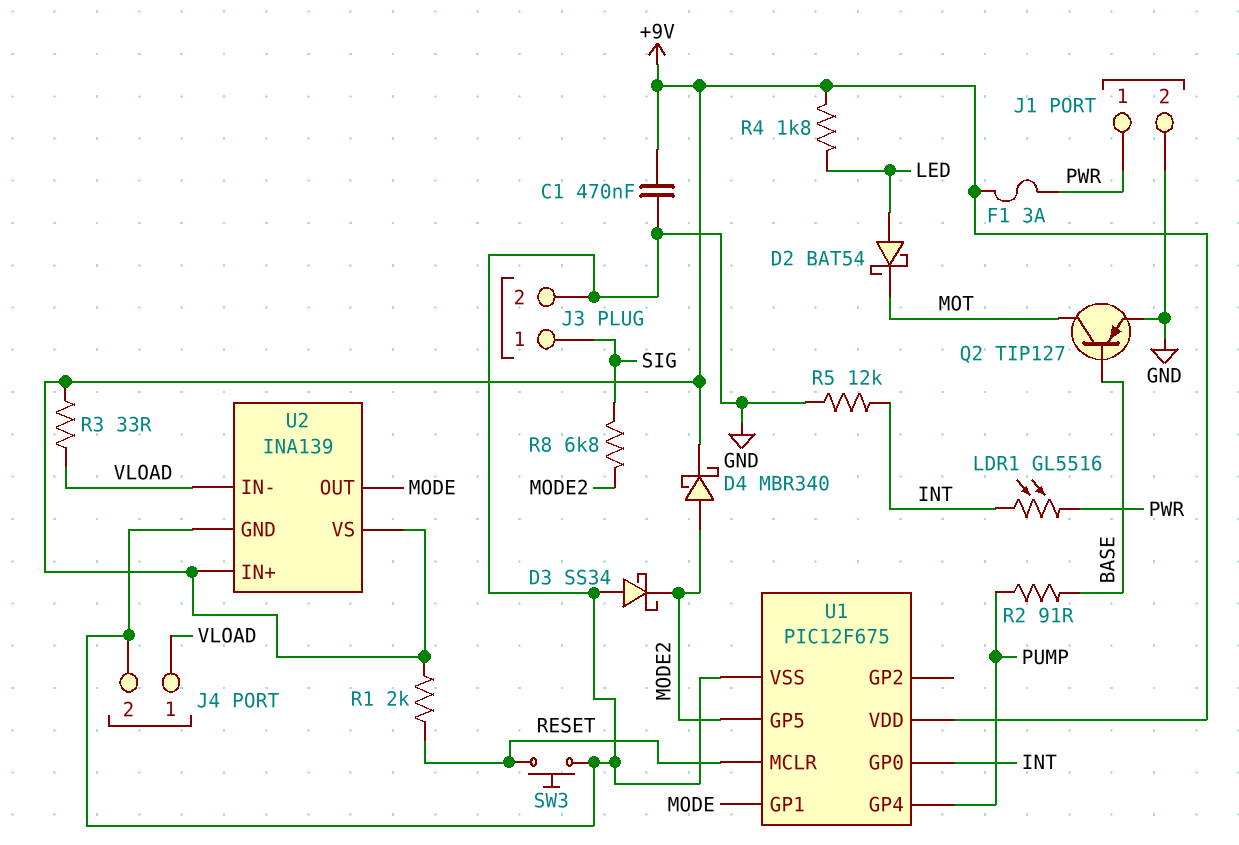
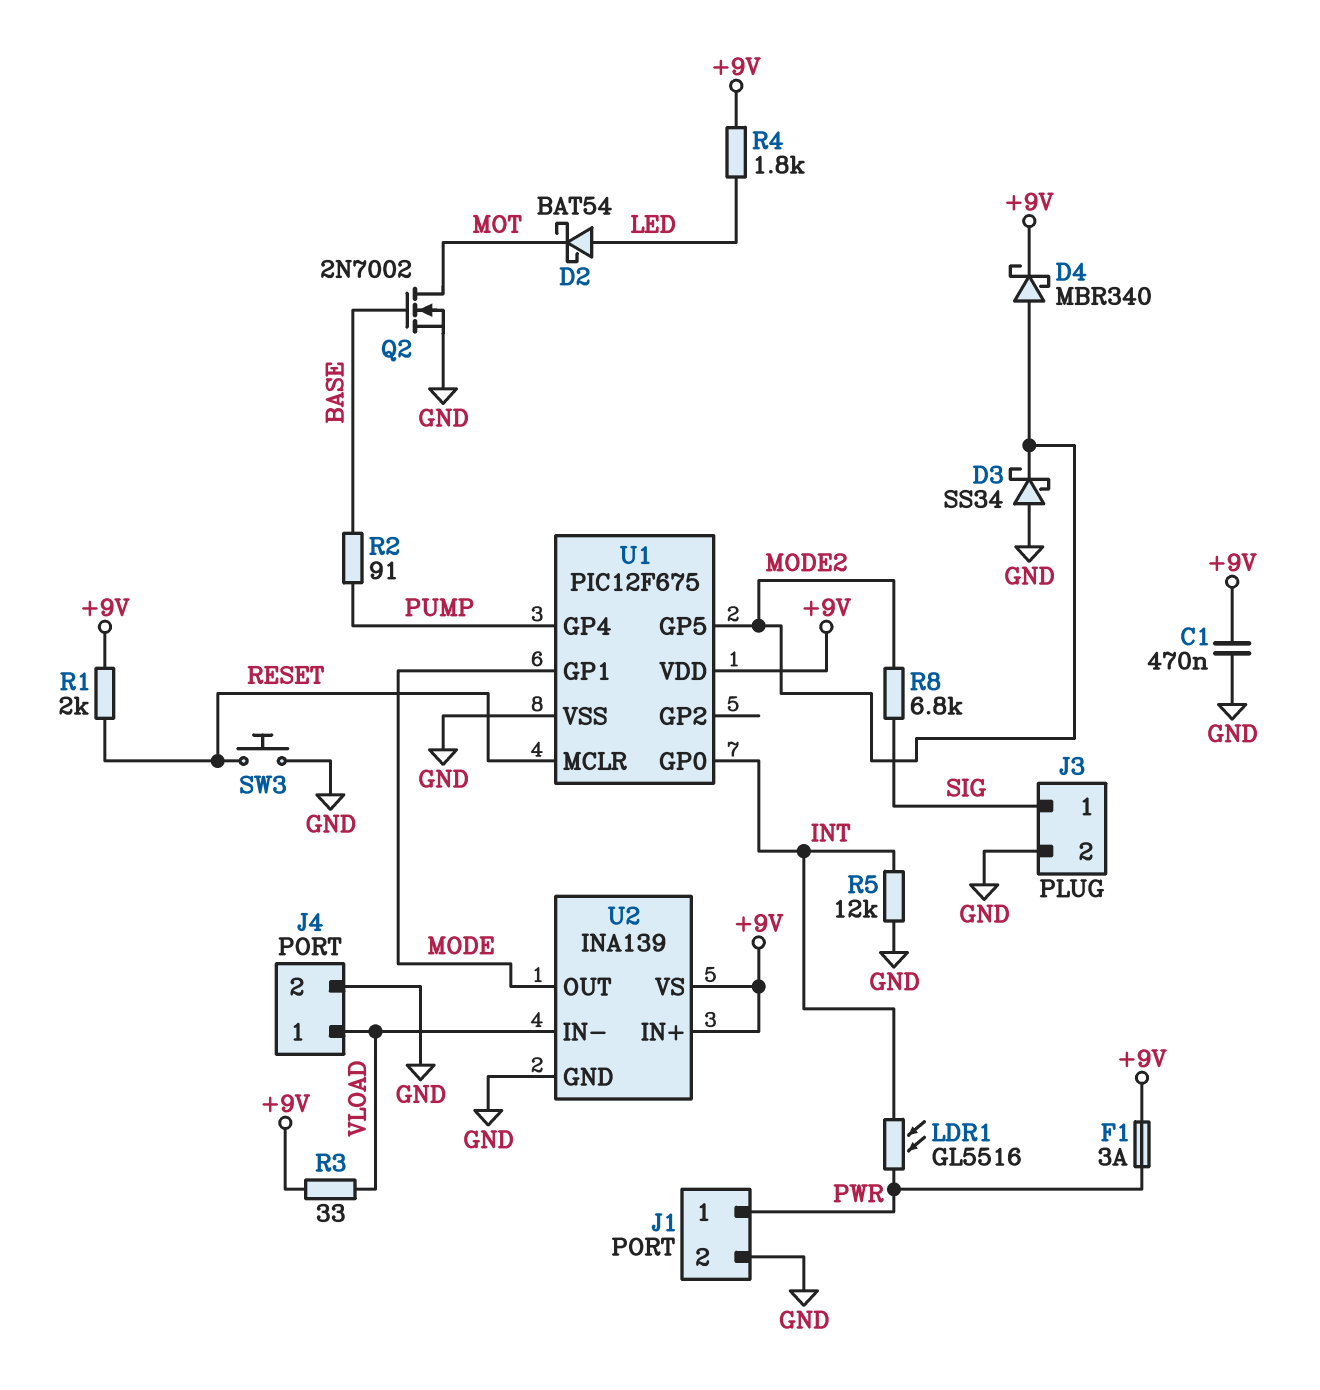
Q2: PNP TIP127 (B BASE, C MOT, E GND) -> NMOS 2N7002 (G BASE, D MOT, S GND)

